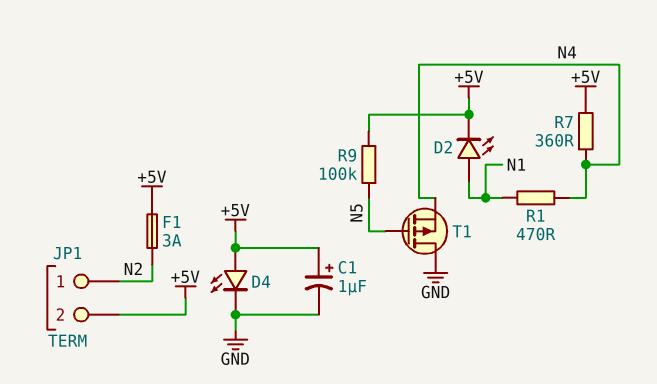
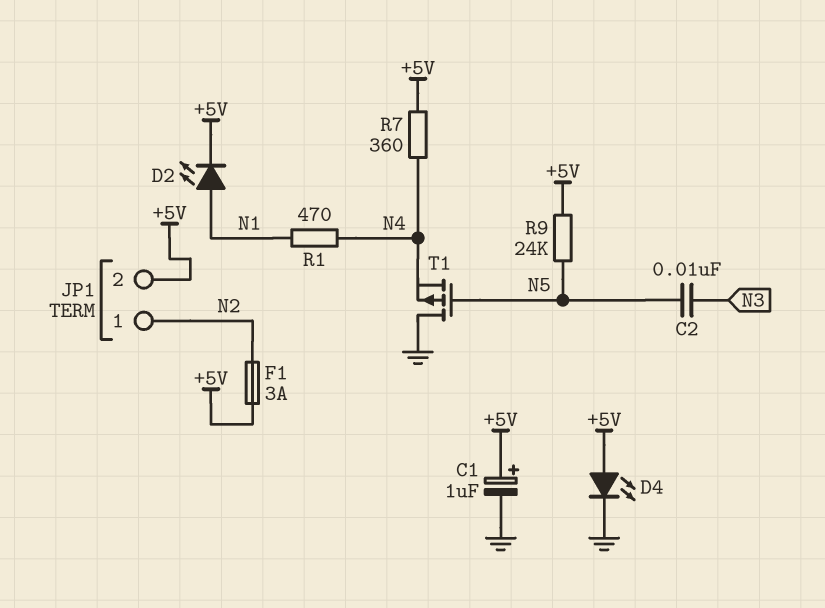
C2: none -> 10nF (N3, N5)
R9: 100k (+5V, N5) -> 24k (+5V, N5)

